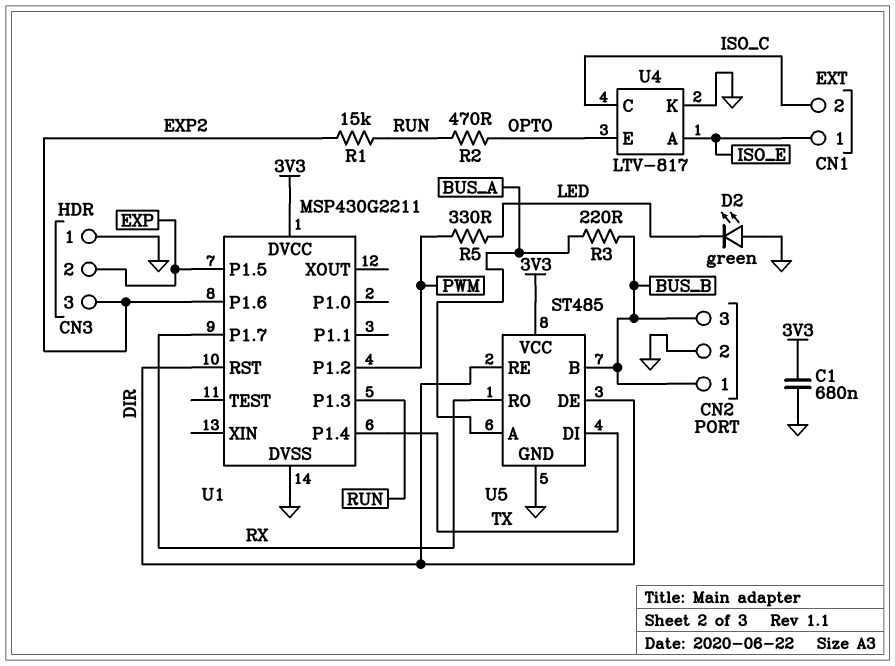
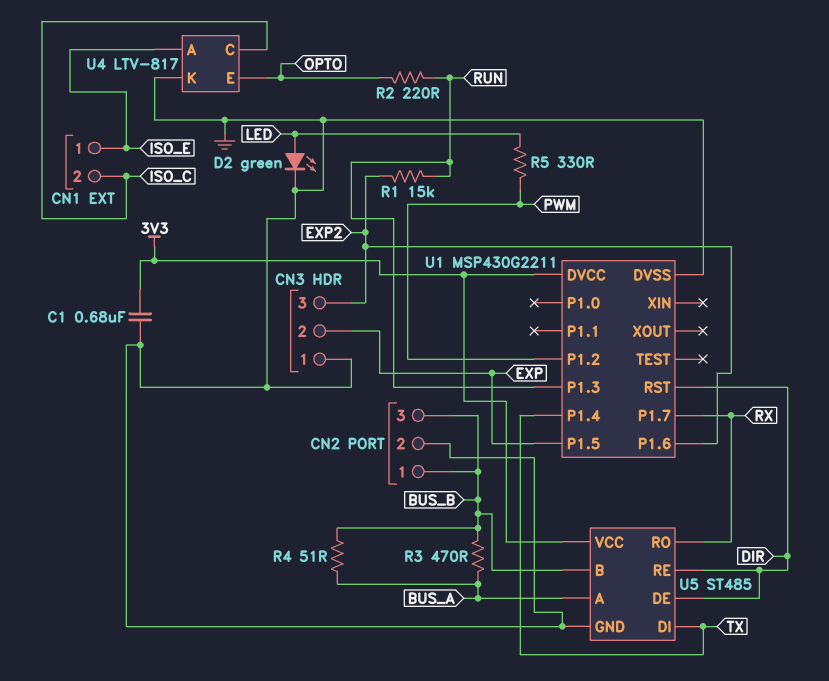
D2: LED green (A GND, K LED) -> LED green (A LED, K GND)
R2: 470 (OPTO, RUN) -> 220 (OPTO, RUN)
R3: 220 (BUS_A, BUS_B) -> 470 (BUS_A, BUS_B)
R4: none -> 51 (BUS_A, BUS_B)

